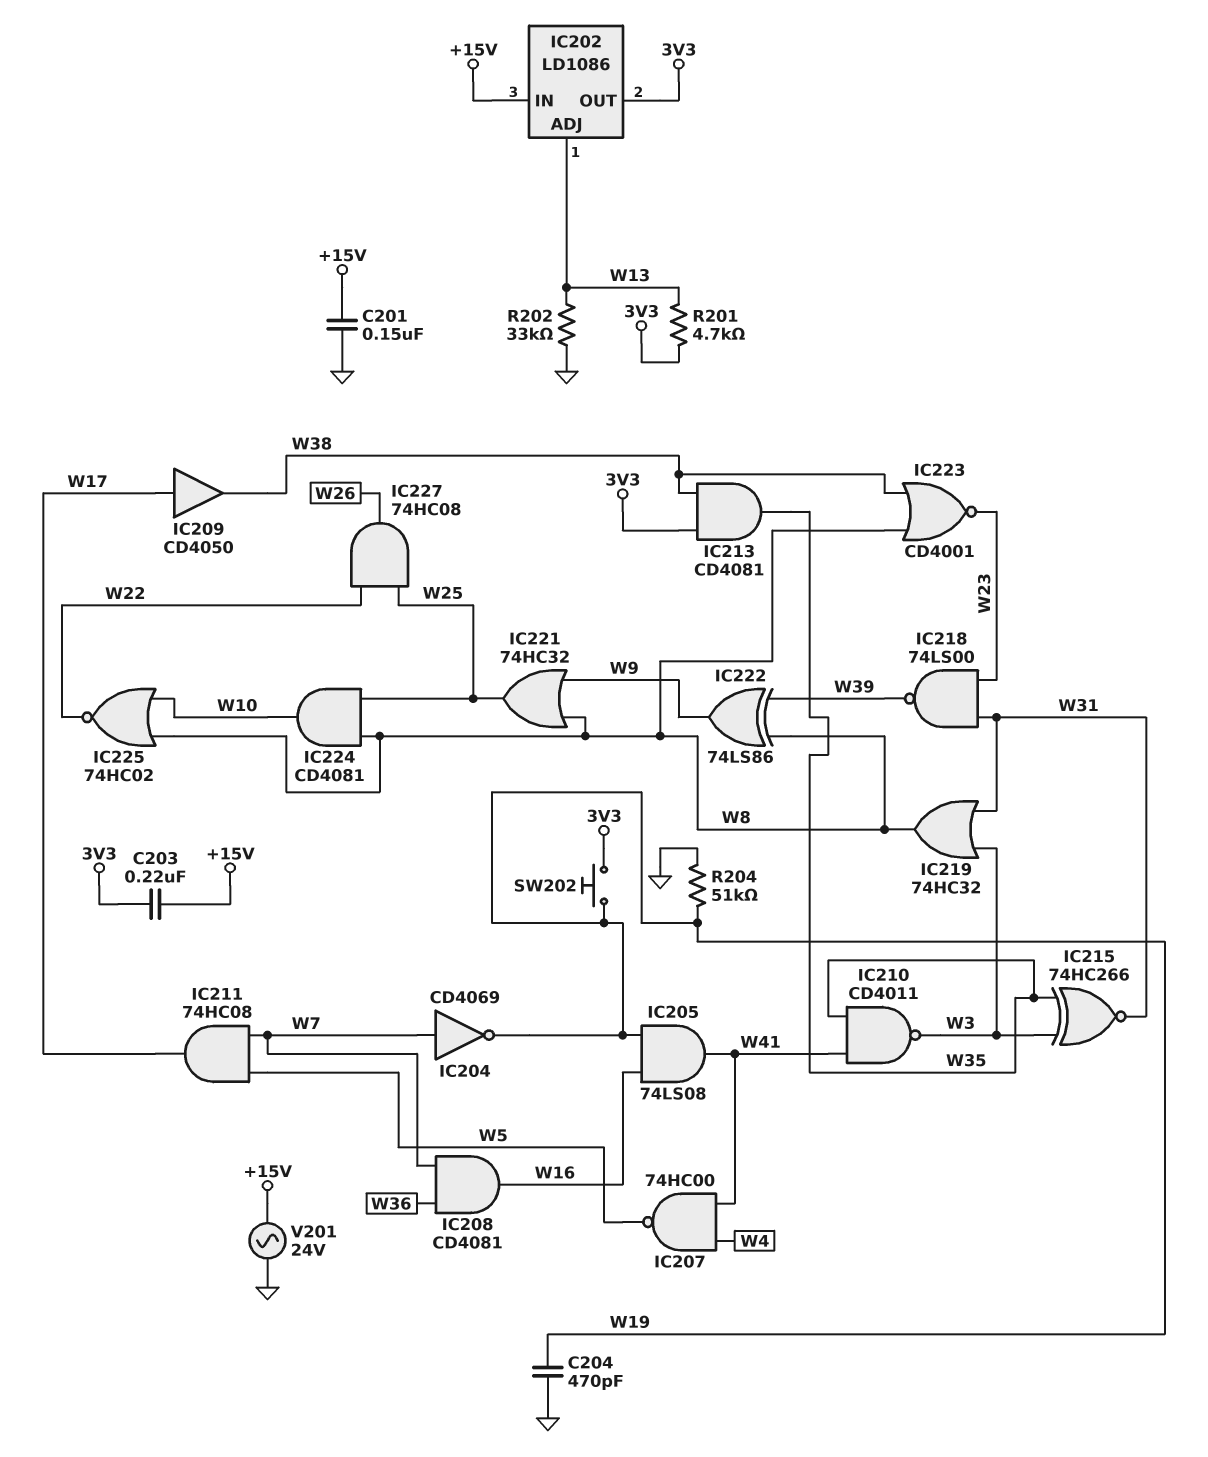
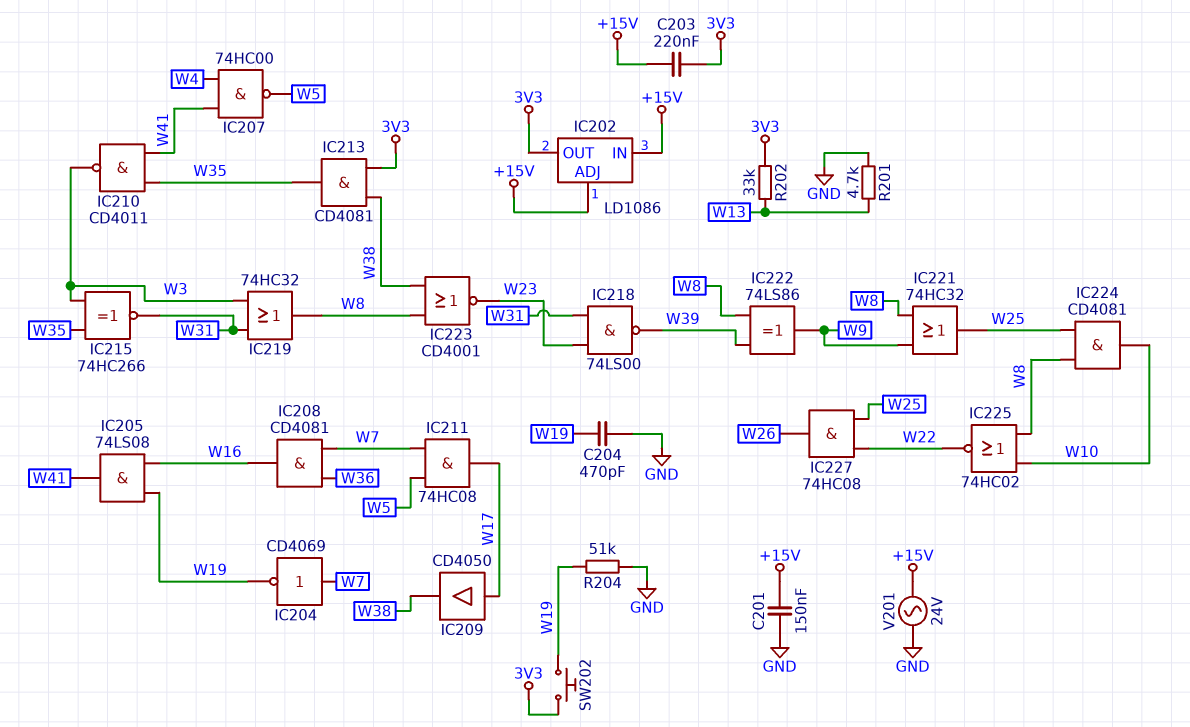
IC202 pin ADJ: W13 -> +15V
R201: 4.7k (3V3, W13) -> 4.7k (GND, W13)
R202: 33k (GND, W13) -> 33k (3V3, W13)

